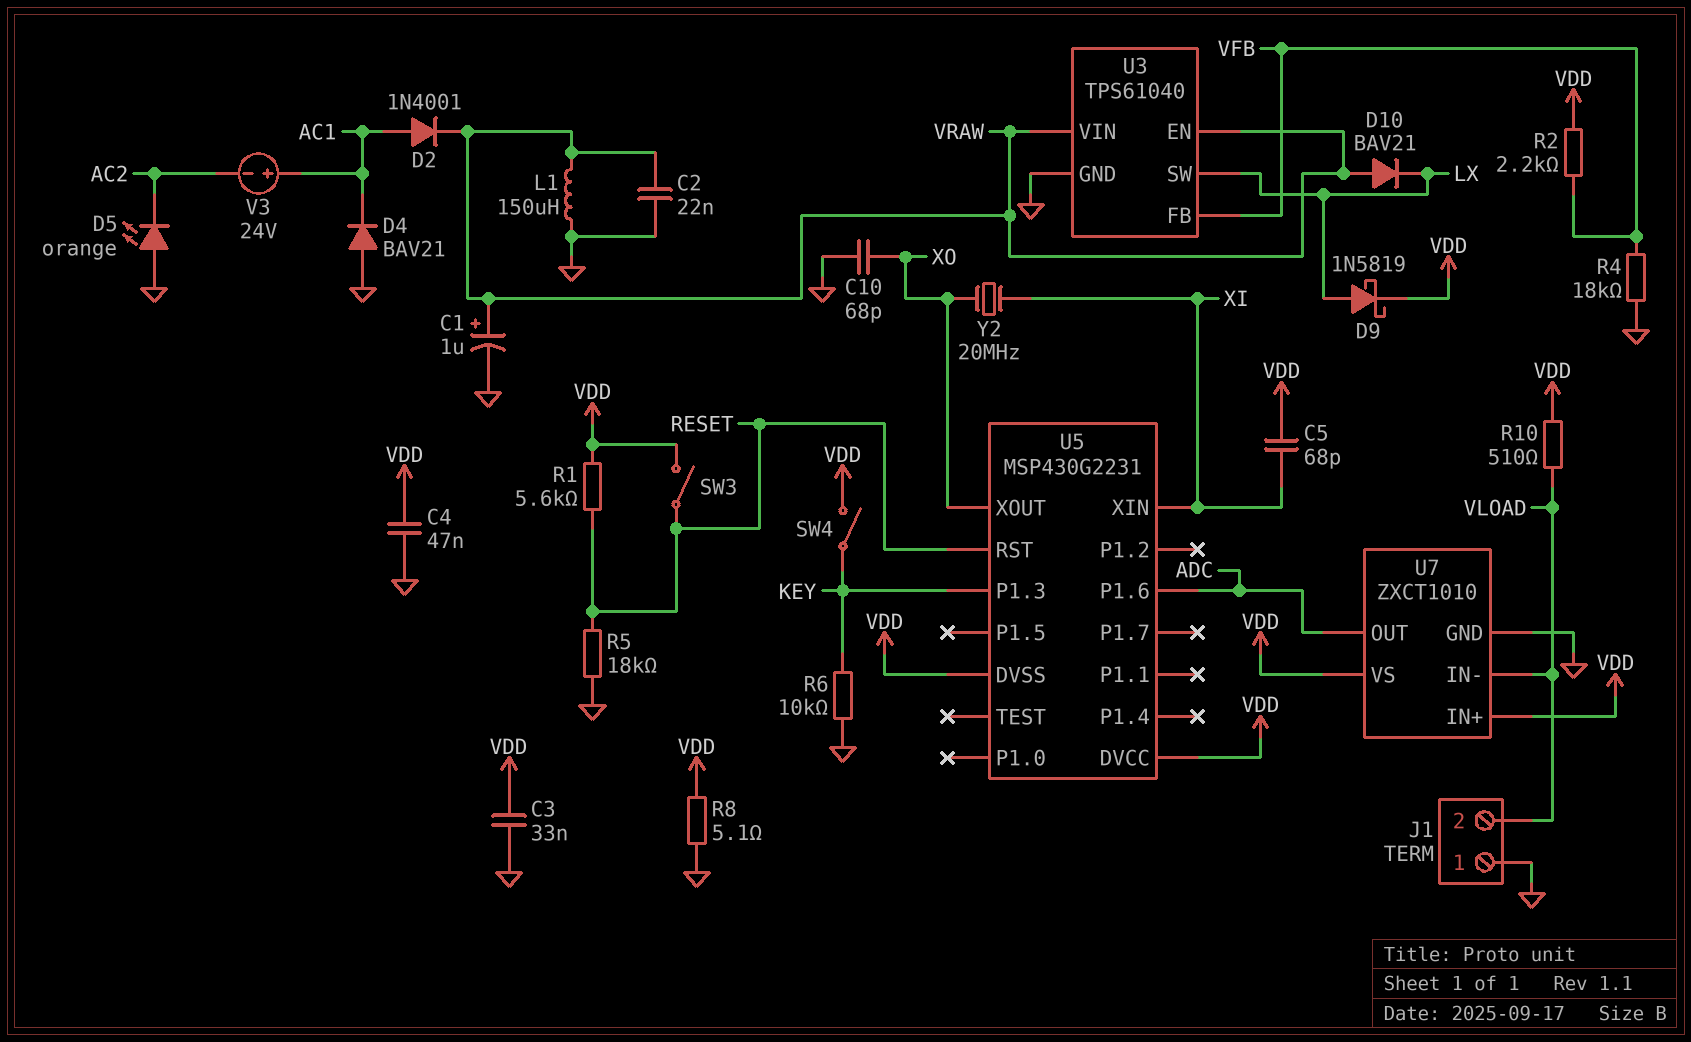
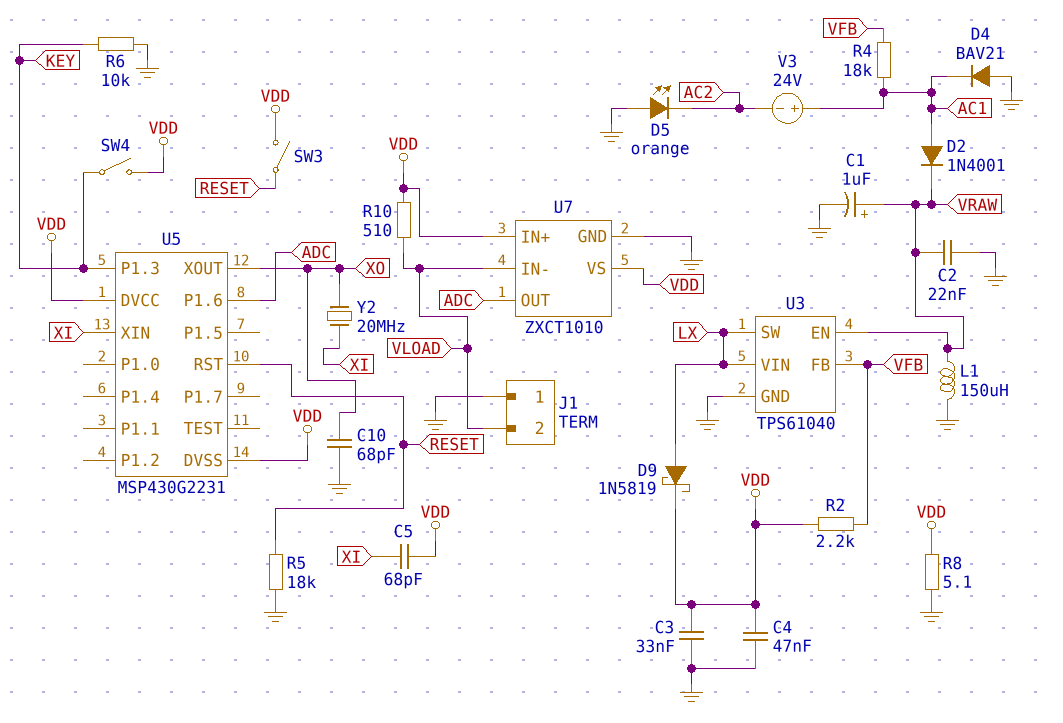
D10: diode BAV21 (A VRAW, K LX) -> none
R1: 5.6k (RESET, VDD) -> none
R4: 18k (GND, VFB) -> 18k (AC1, VFB)
U3 pin VIN: VRAW -> LX

